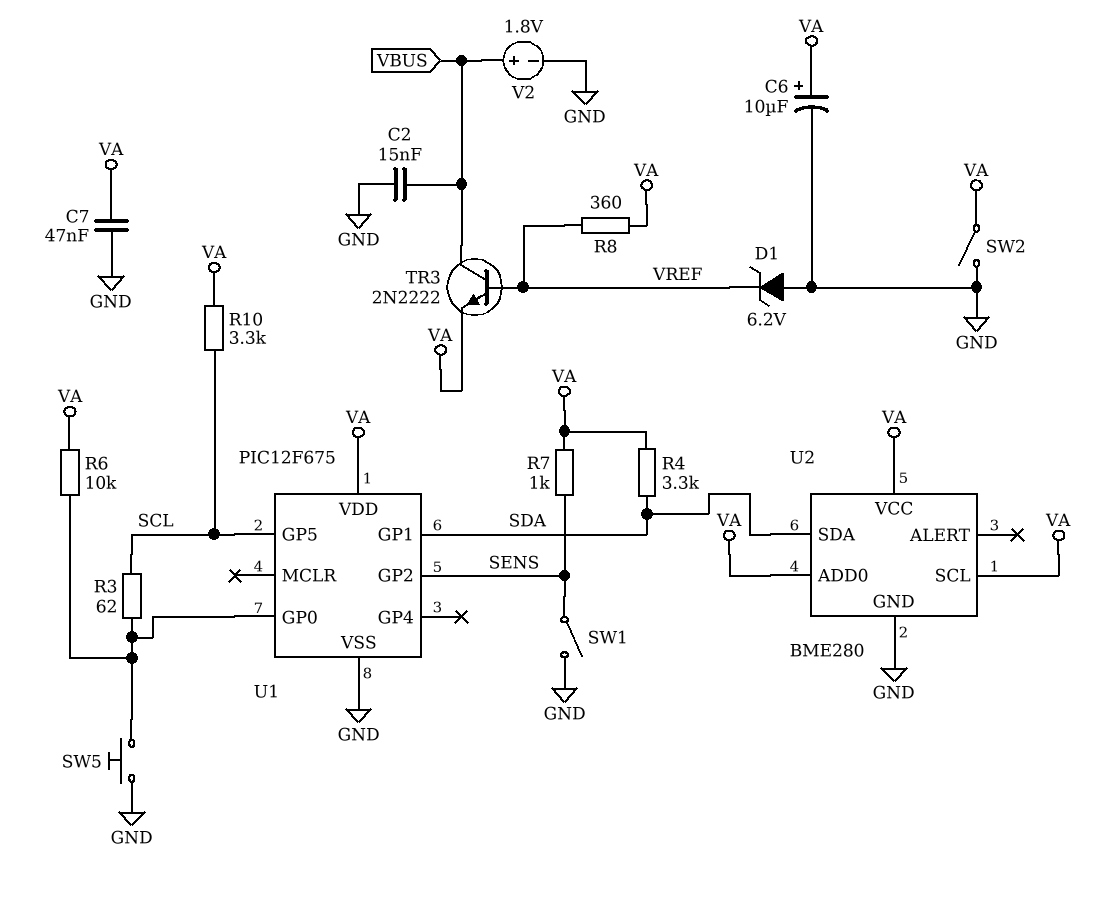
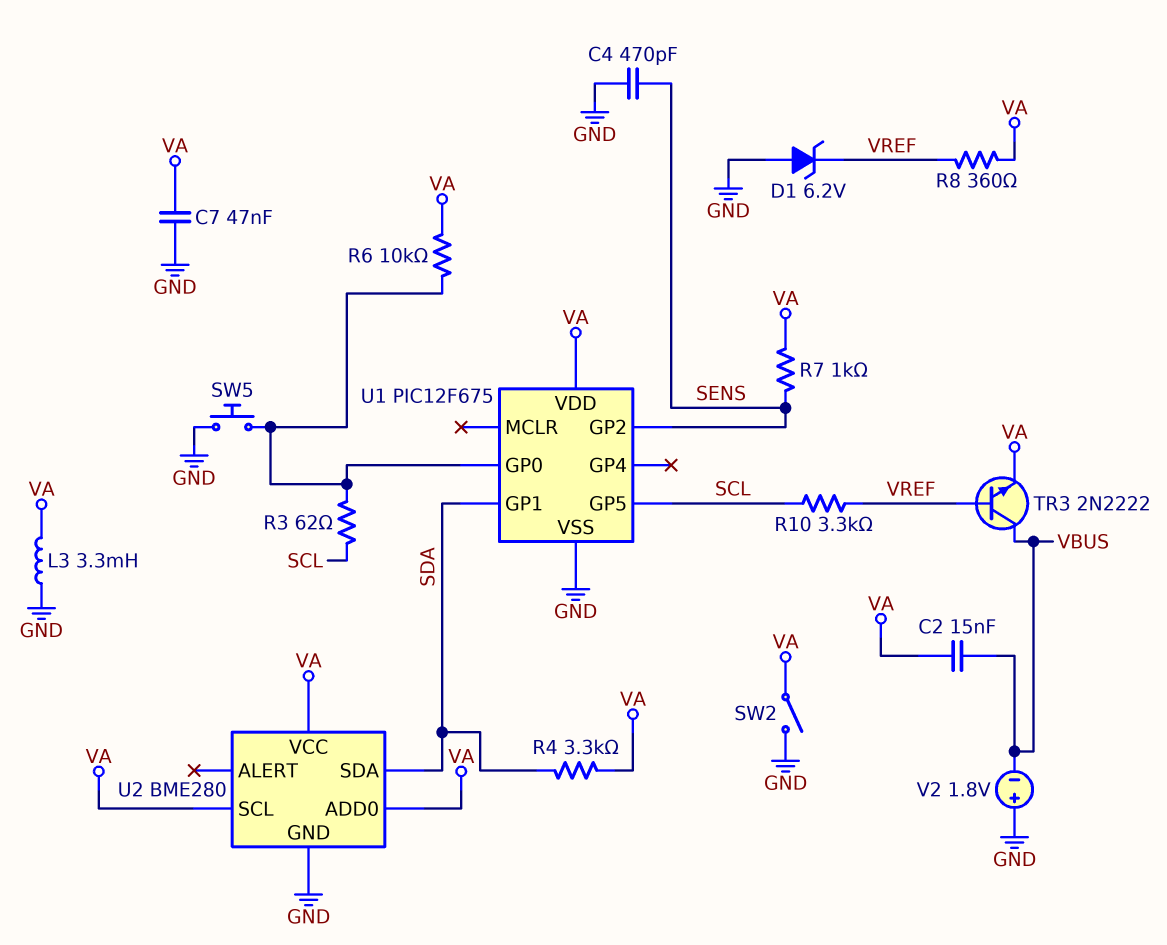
C2: 15nF (GND, VBUS) -> 15nF (VA, VBUS)
C4: none -> 470pF (GND, SENS)
C6: 10uF (plus VA, minus GND) -> none
L3: none -> 3.3mH (GND, VA)
R10: 3.3k (SCL, VA) -> 3.3k (SCL, VREF)
SW1: switch (GND, SENS) -> none
V2: 1.8V (plus VBUS, minus GND) -> 1.8V (plus GND, minus VBUS)

